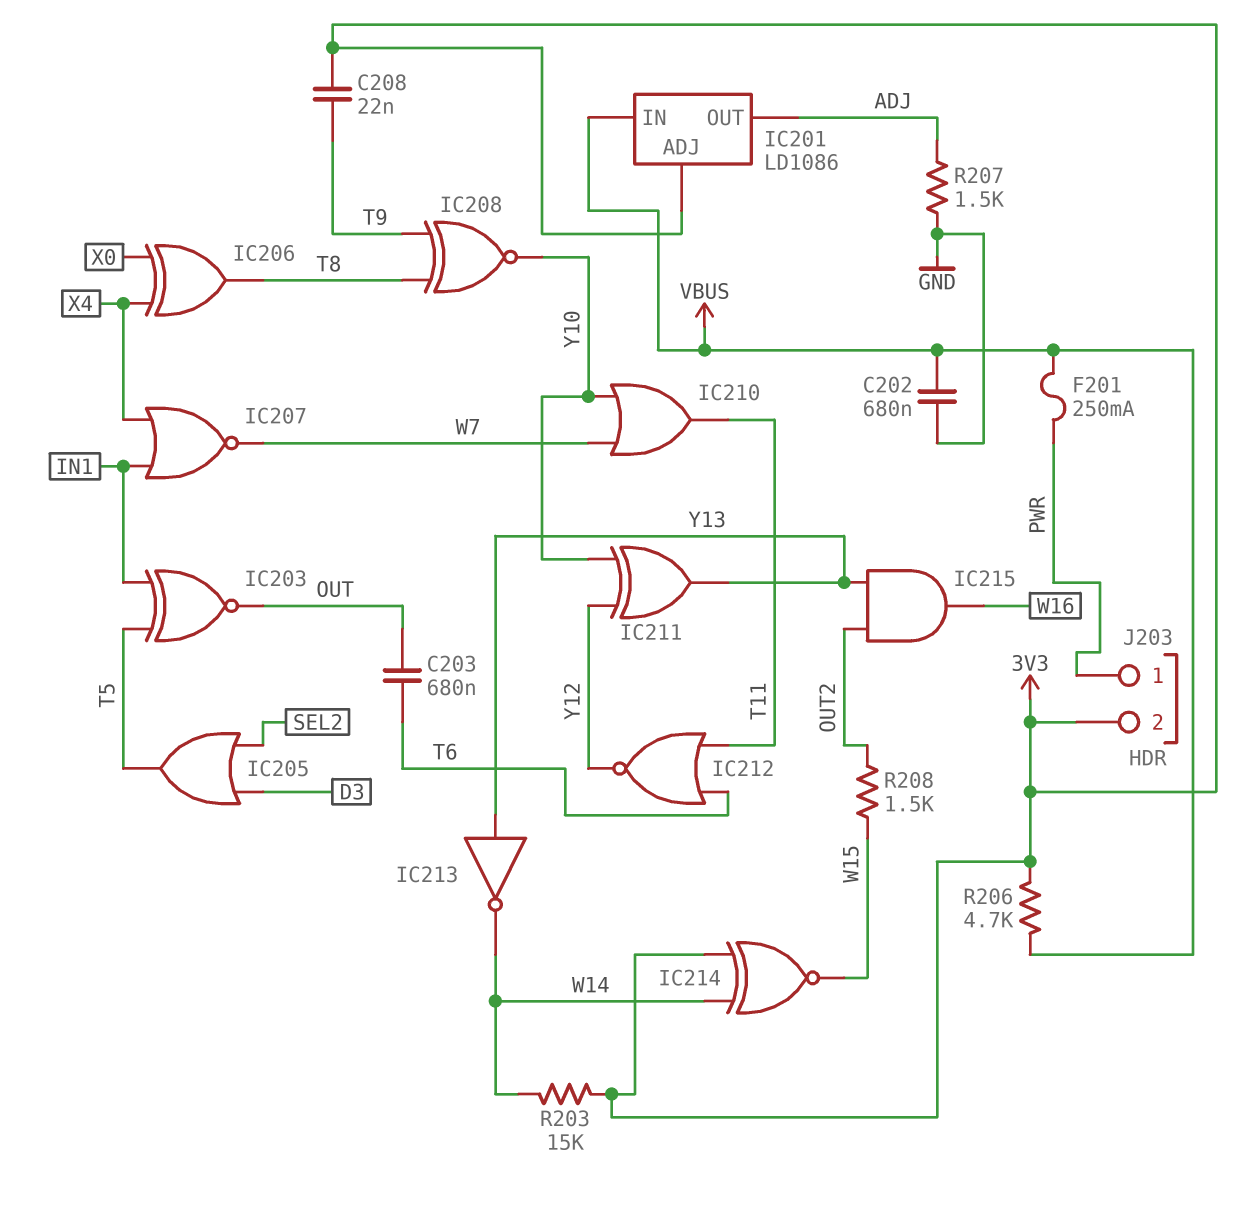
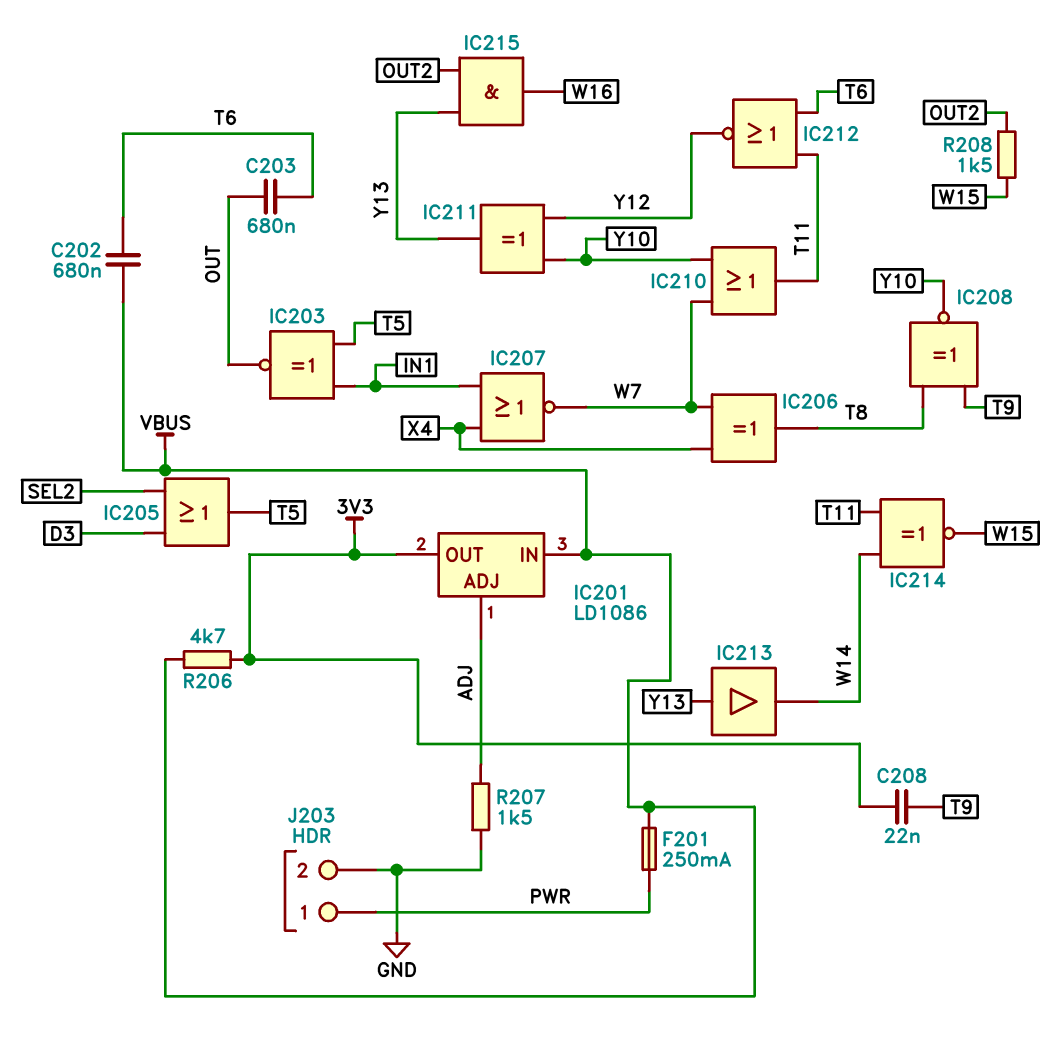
C202: 680nF (GND, VBUS) -> 680nF (T6, VBUS)
IC201 pin ADJ: 3V3 -> ADJ
IC201 pin OUT: ADJ -> 3V3
IC206: XOR (in X0, in X4, out T8) -> XOR (in W7, in X4, out T8)
IC213: NOT (in Y13, out W14) -> buffer (in Y13, out W14)
IC214: XNOR (in 3V3, in W14, out W15) -> XNOR (in T11, in W14, out W15)
J203 pin 2: 3V3 -> GND
R203: 15k (3V3, W14) -> none

